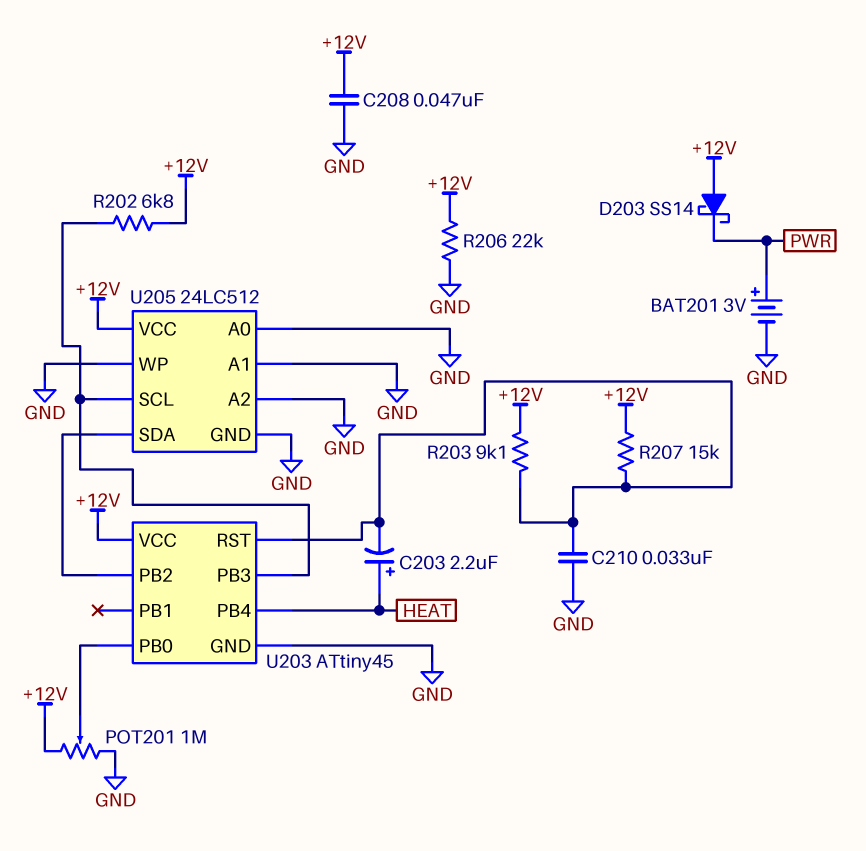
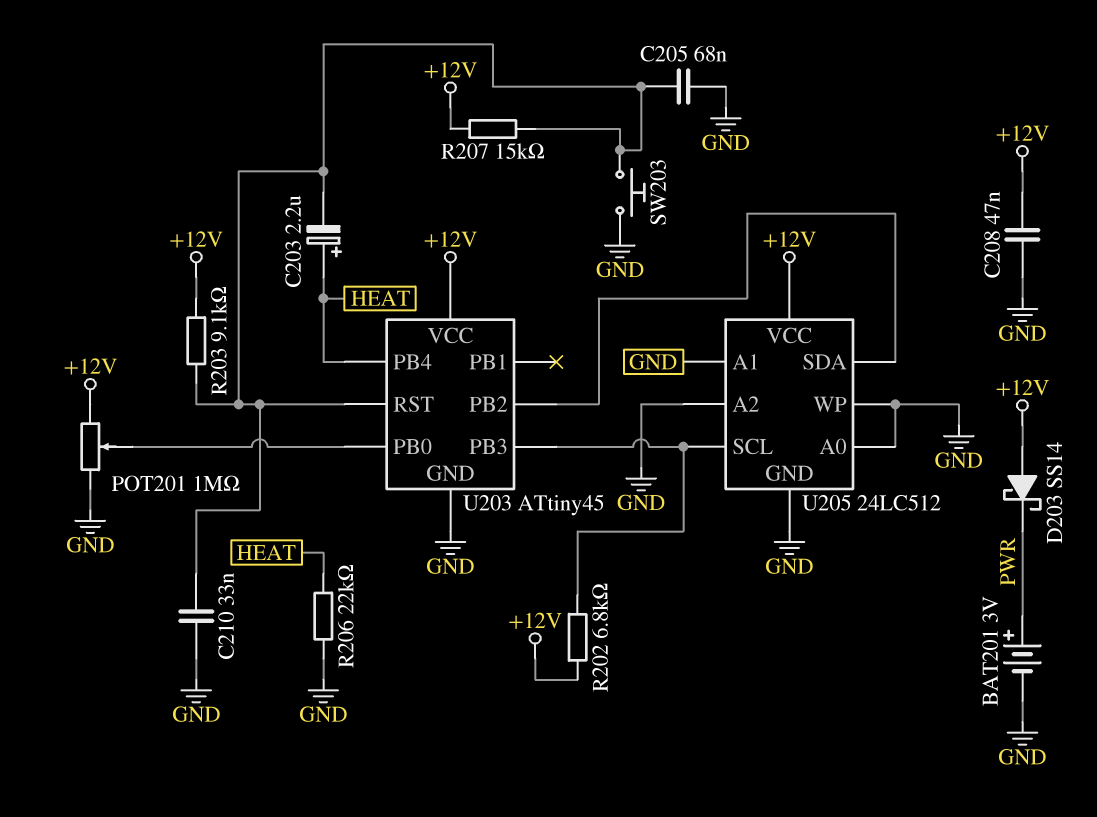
C205: none -> 68nF (GND, U203/RST)
R206: 22k (+12V, GND) -> 22k (GND, HEAT)
SW203: none -> button (GND, U203/RST)

